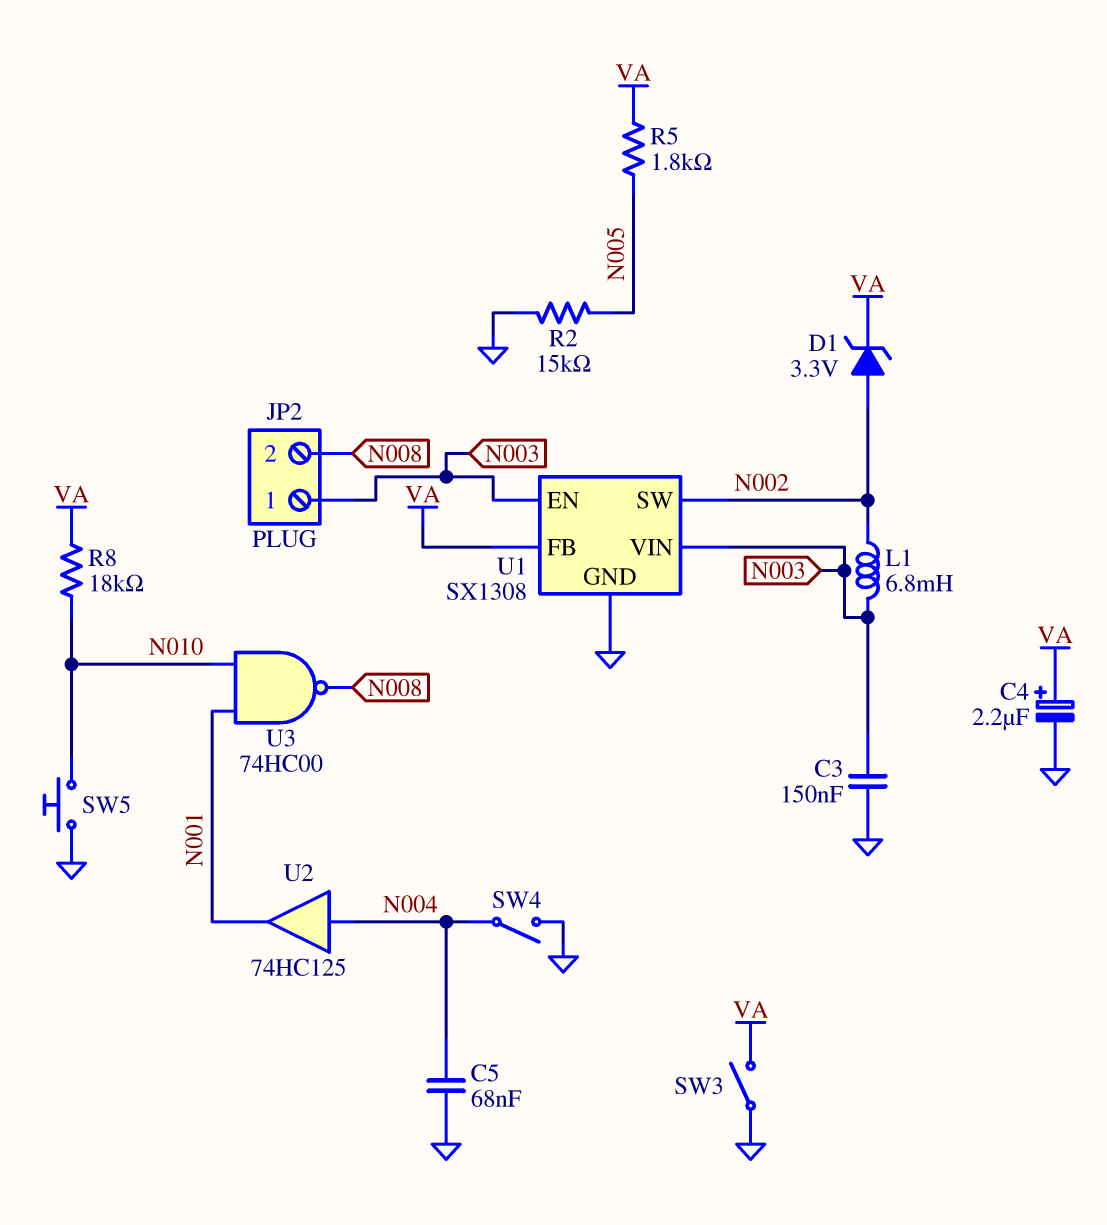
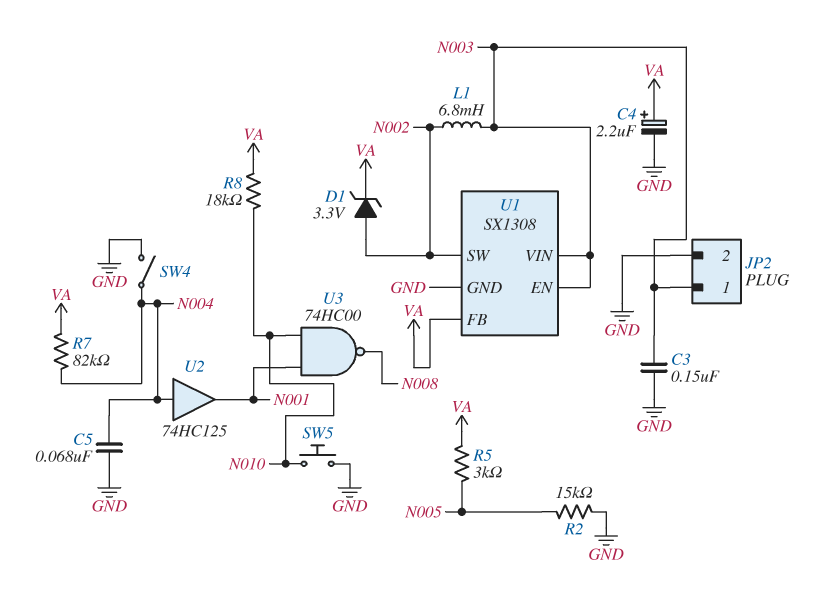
JP2 pin 2: N008 -> GND
R5: 1.8k (N005, VA) -> 3k (N005, VA)
R7: none -> 82k (N004, VA)
SW3: switch (GND, VA) -> none

